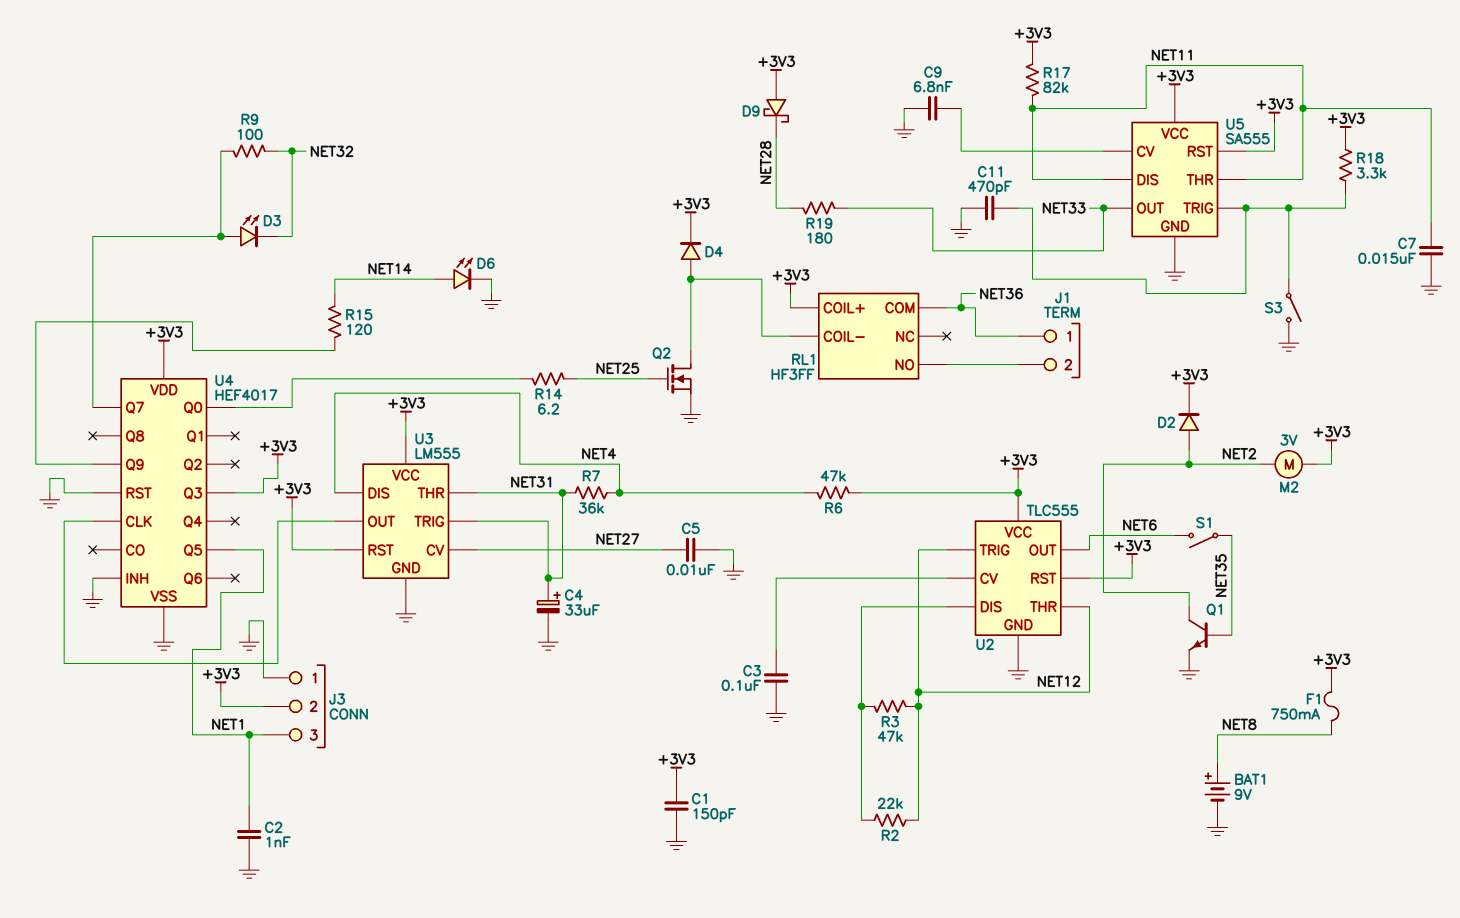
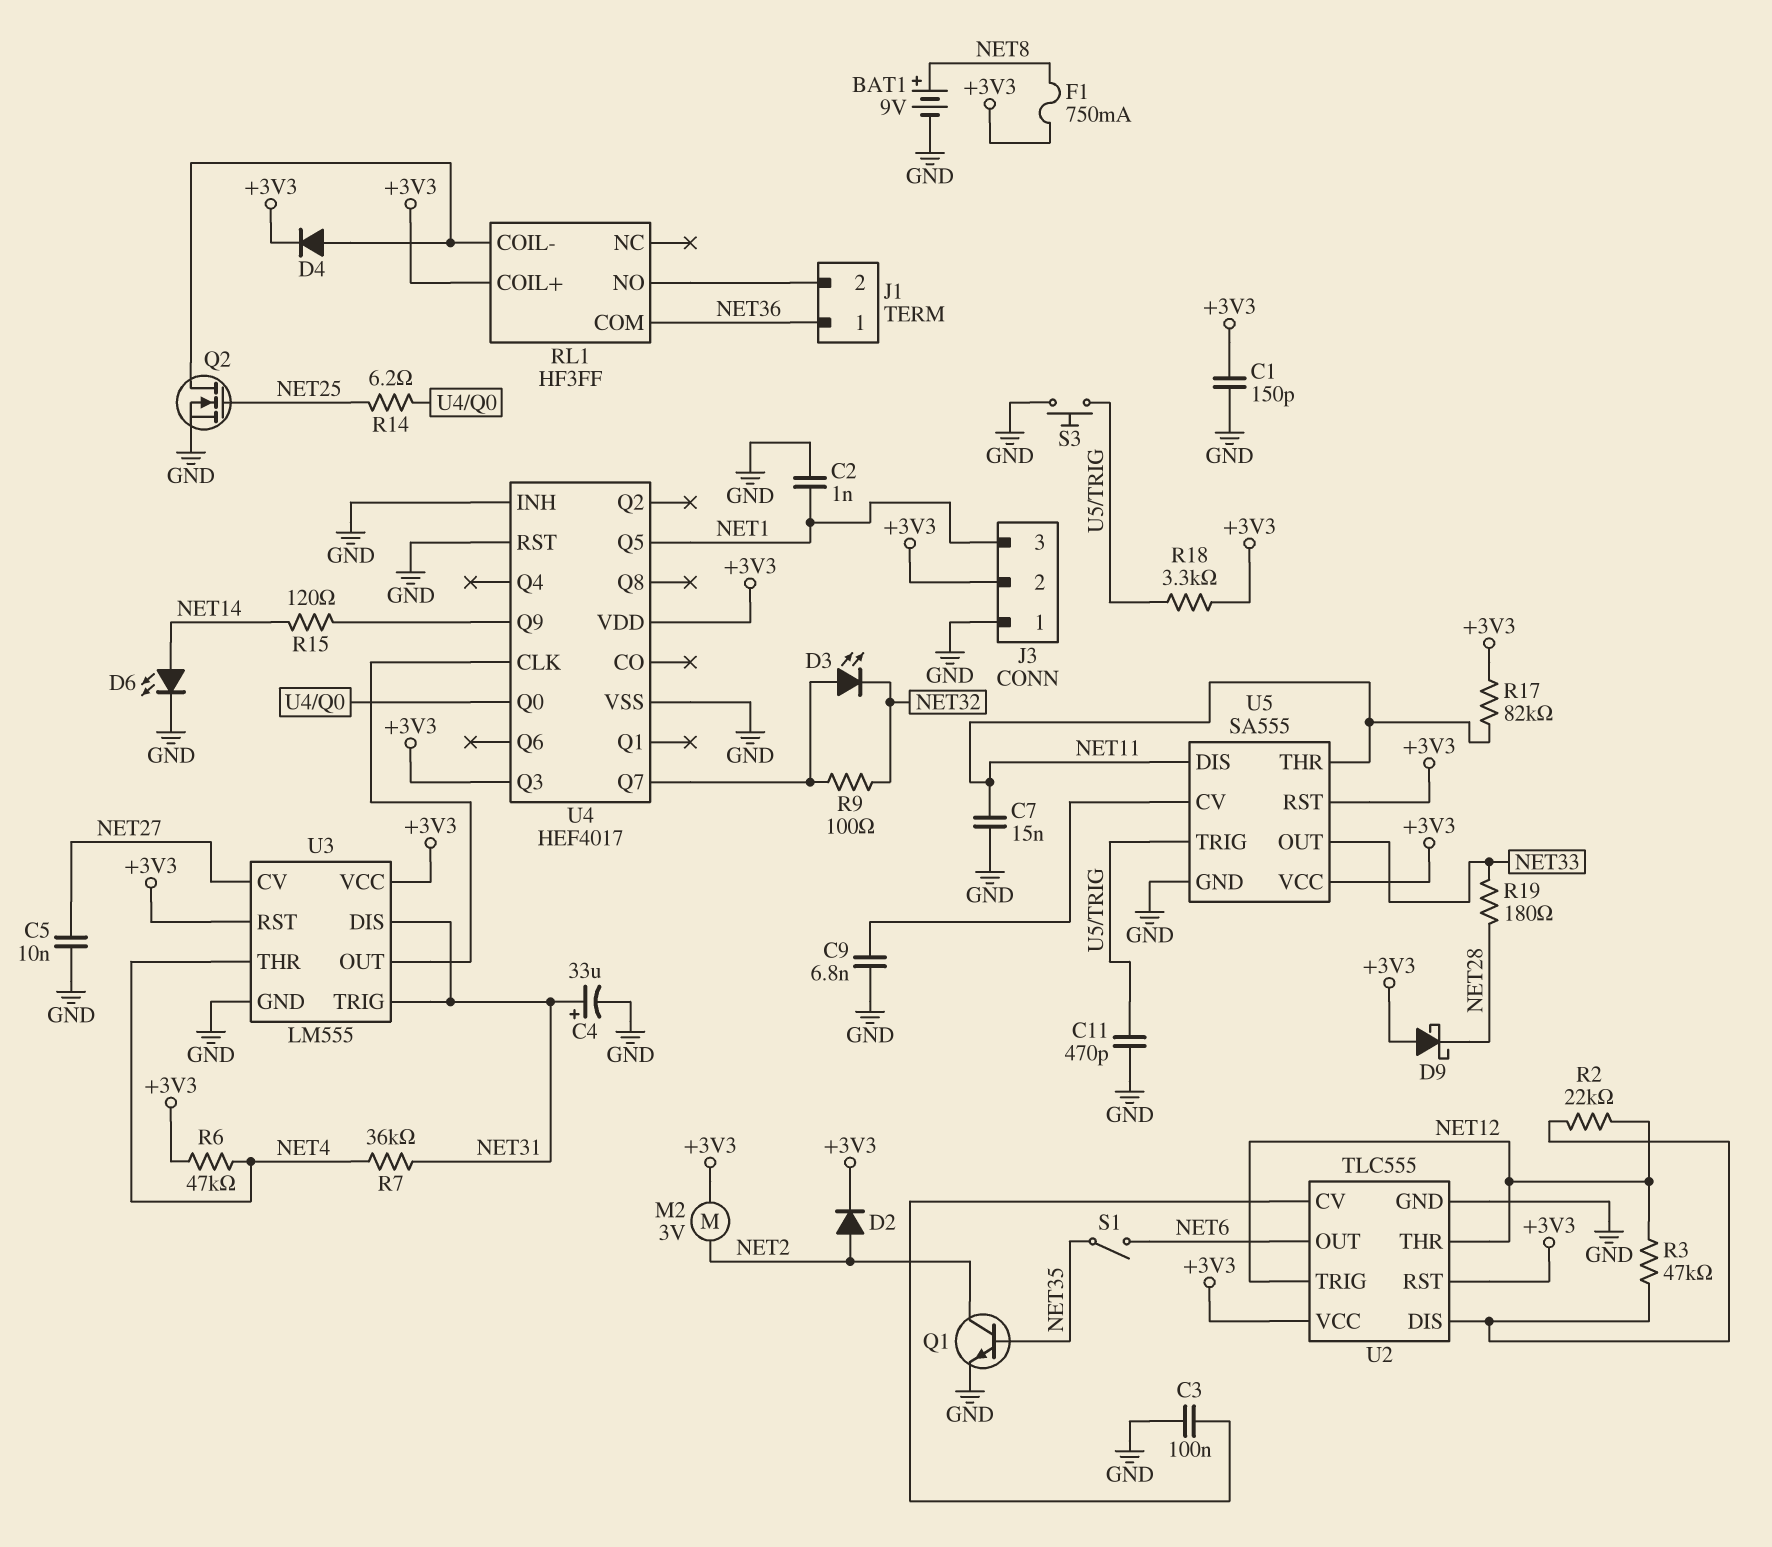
S3: switch (GND, U5/TRIG) -> button (GND, U5/TRIG)
U3 pin DIS: NET4 -> NET31
U3 pin THR: NET31 -> NET4

